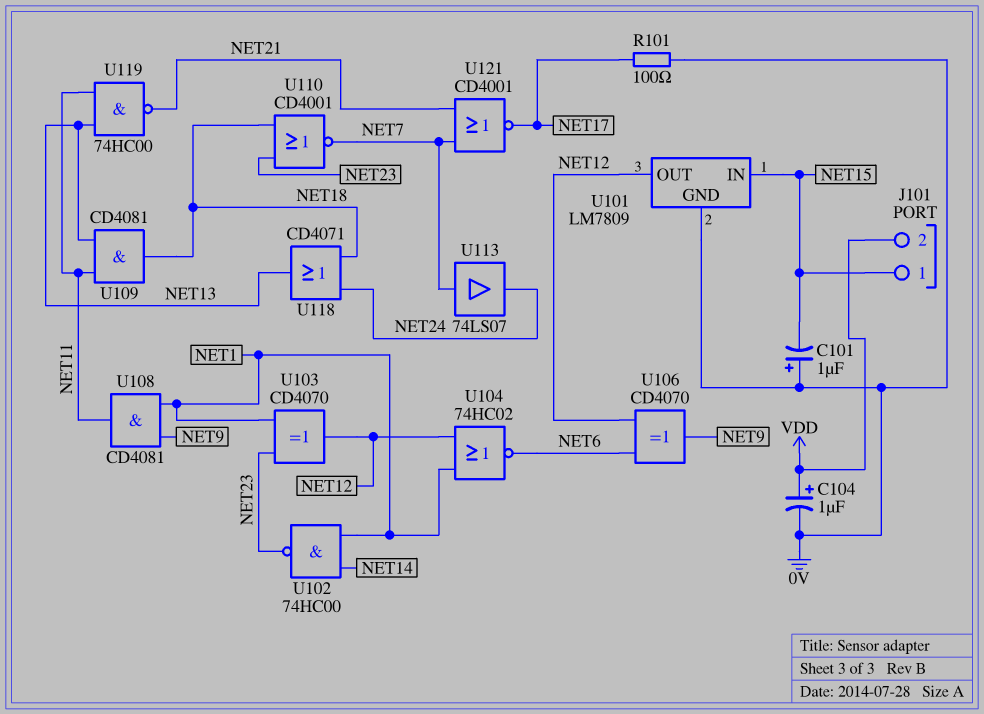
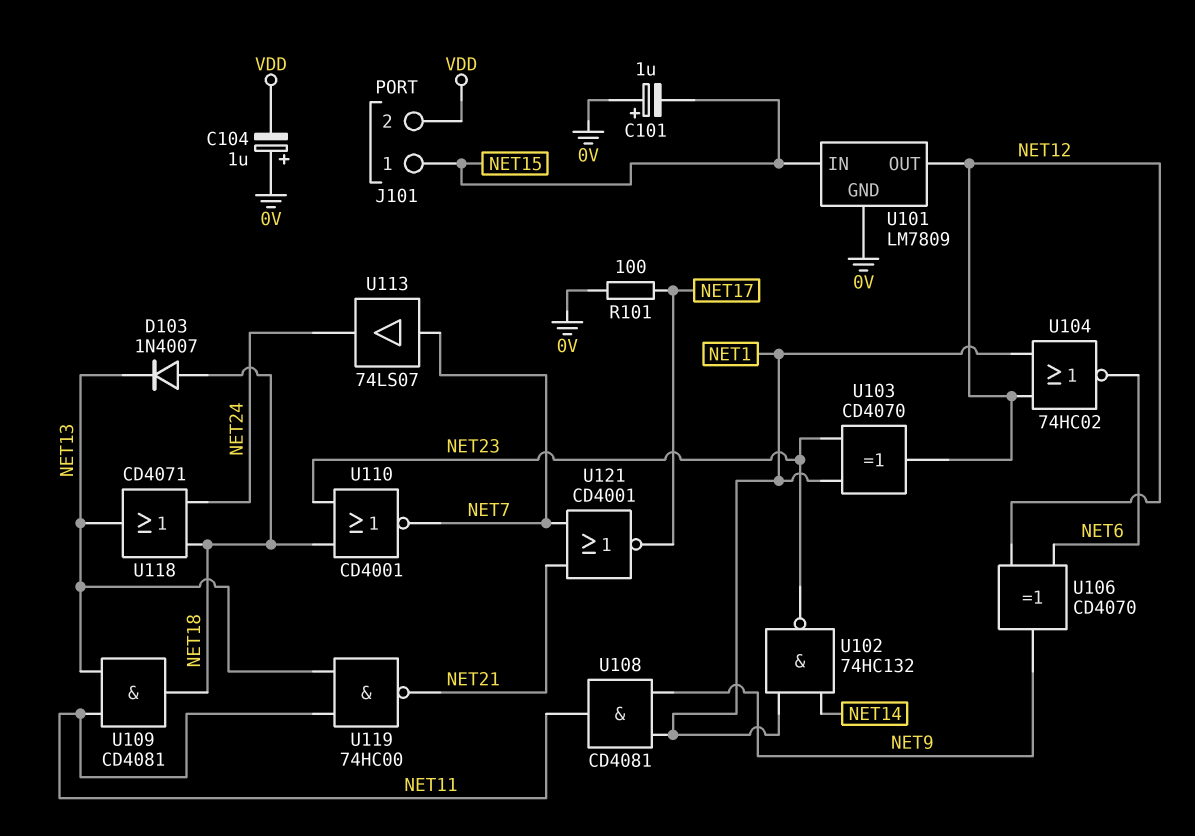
C104: 1uF (plus VDD, minus 0V) -> 1uF (plus 0V, minus VDD)
D103: none -> diode 1N4007 (A NET18, K NET13)
U102: NAND 74HC00 (in NET1, in NET14, out NET23) -> NAND 74HC132 (in NET1, in NET14, out NET23)

